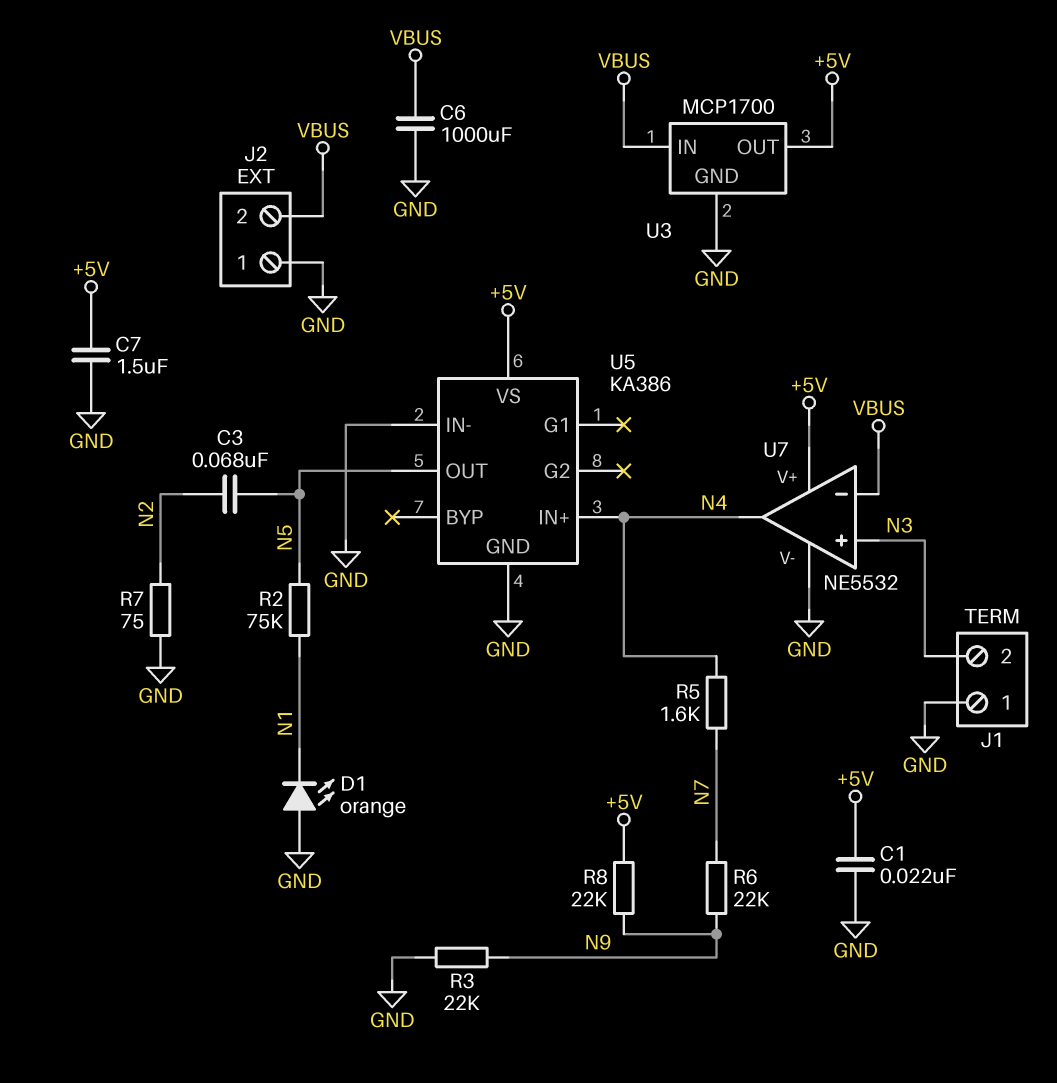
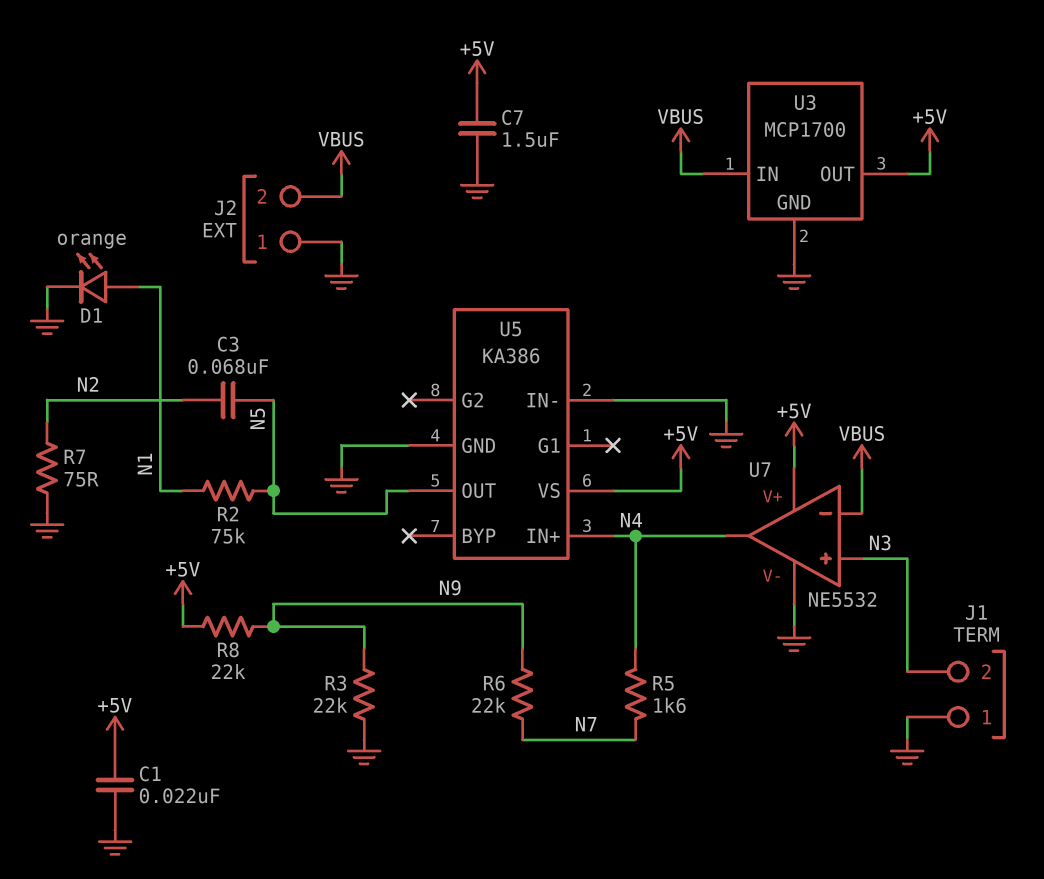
C6: 1000uF (GND, VBUS) -> none
D1: LED orange (A GND, K N1) -> LED orange (A N1, K GND)

